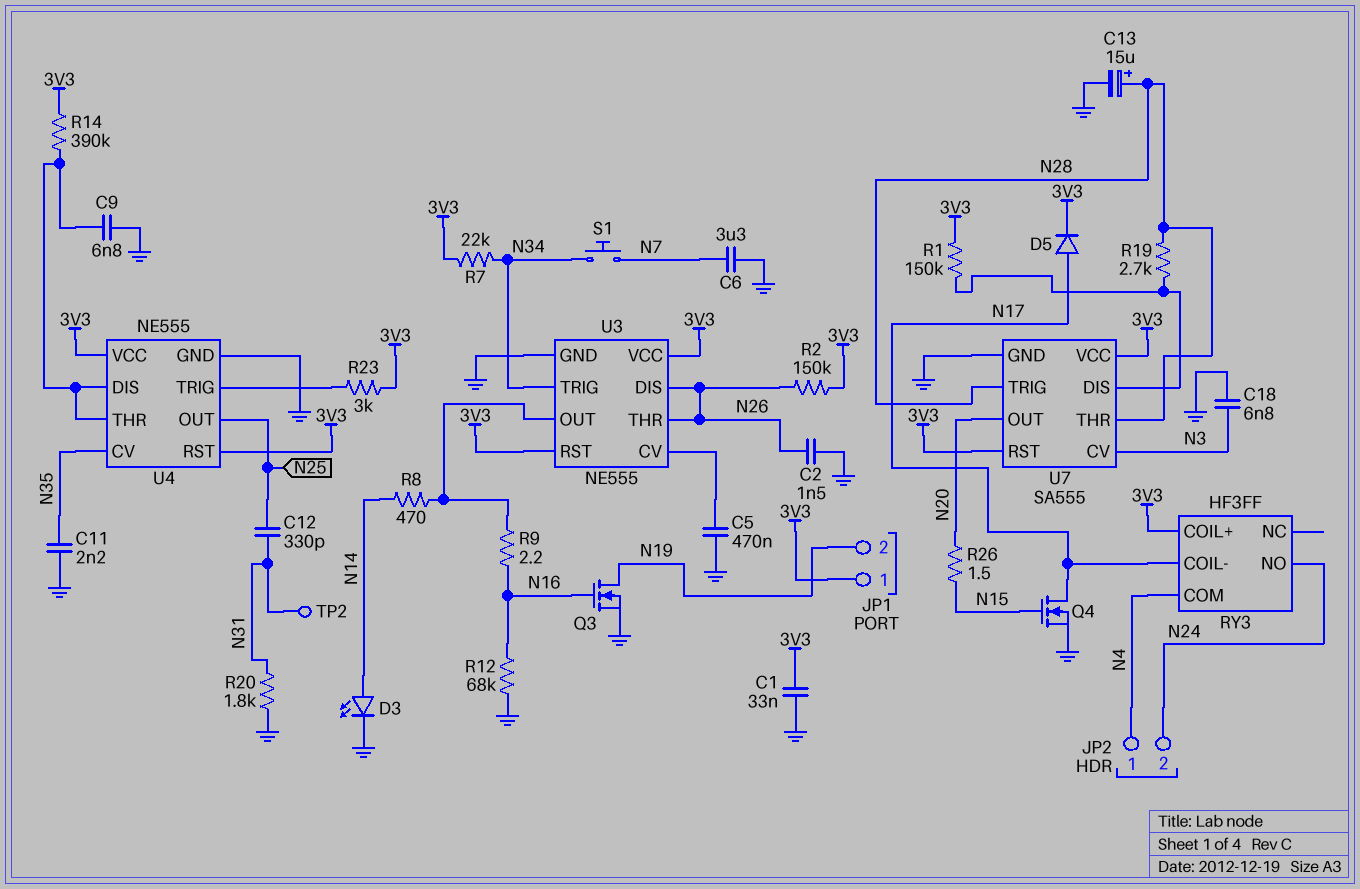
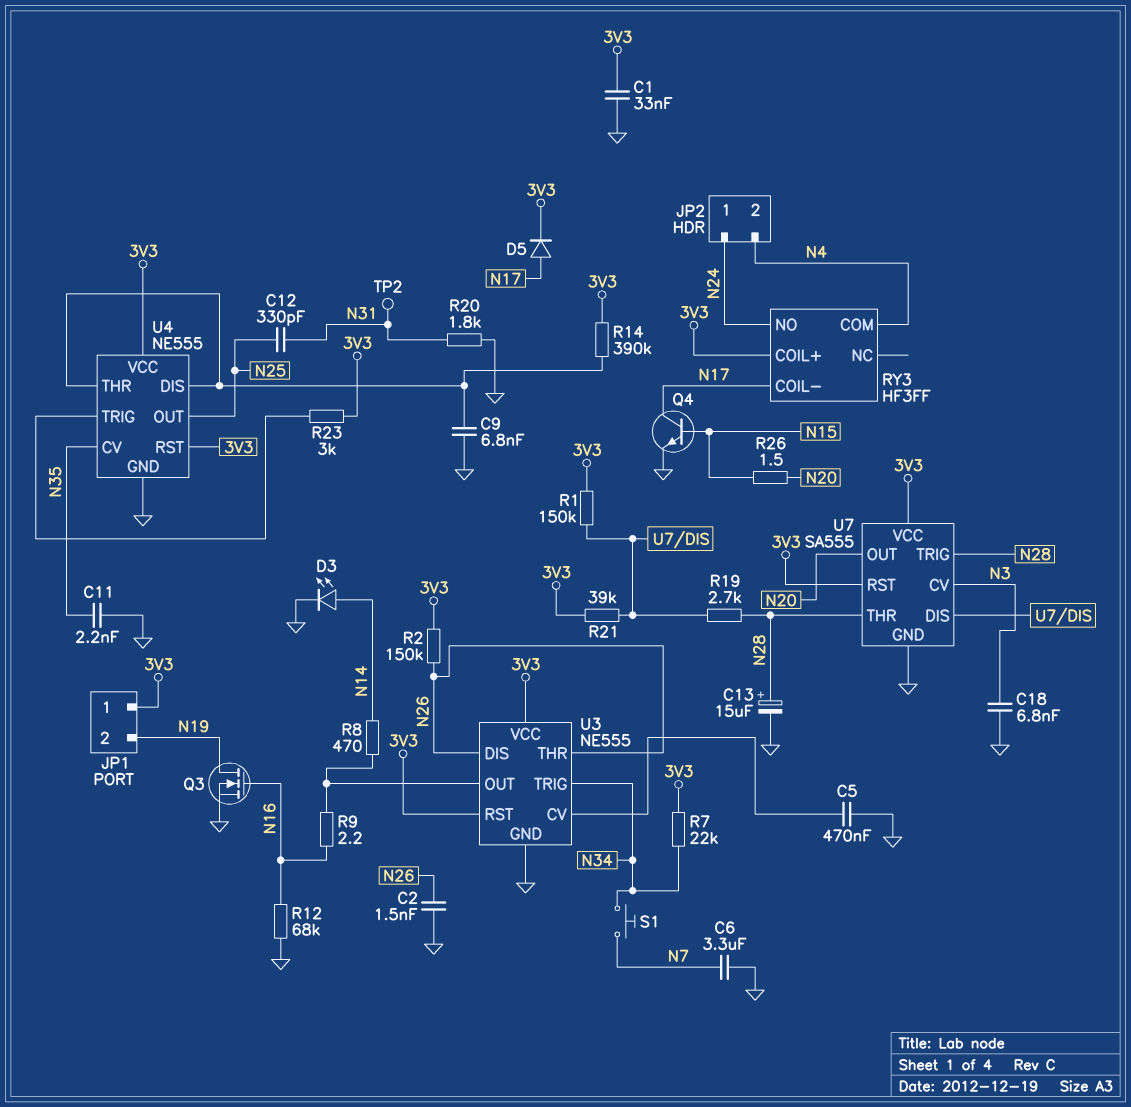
JP2 pin 1: N4 -> N24
JP2 pin 2: N24 -> N4
Q4: NMOS (G N15, D N17, S GND) -> NPN (B N15, C N17, E GND)
R21: none -> 39k (3V3, U7/DIS)

